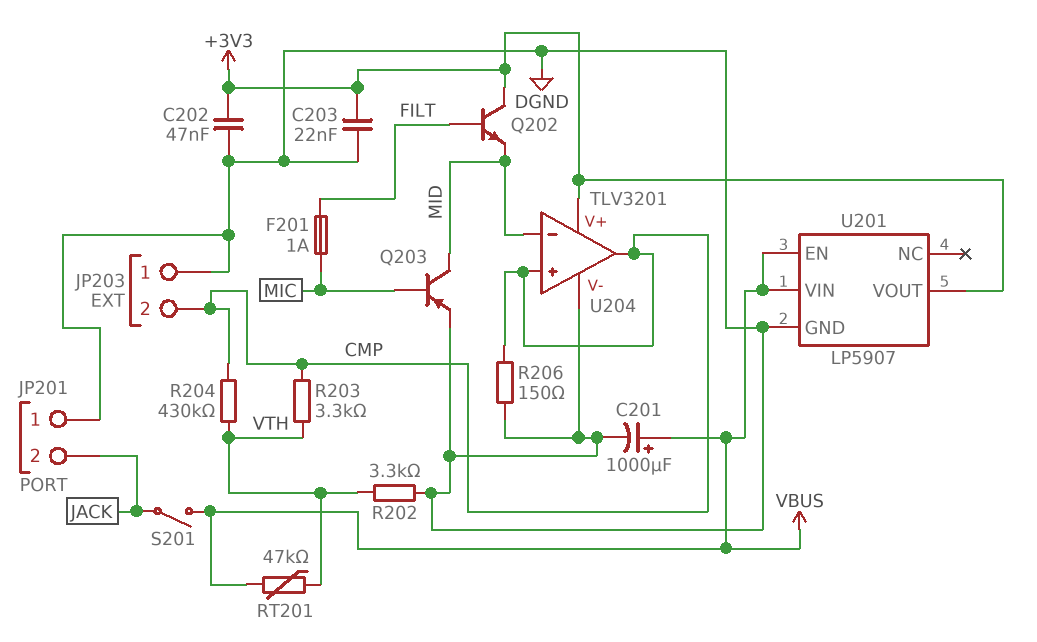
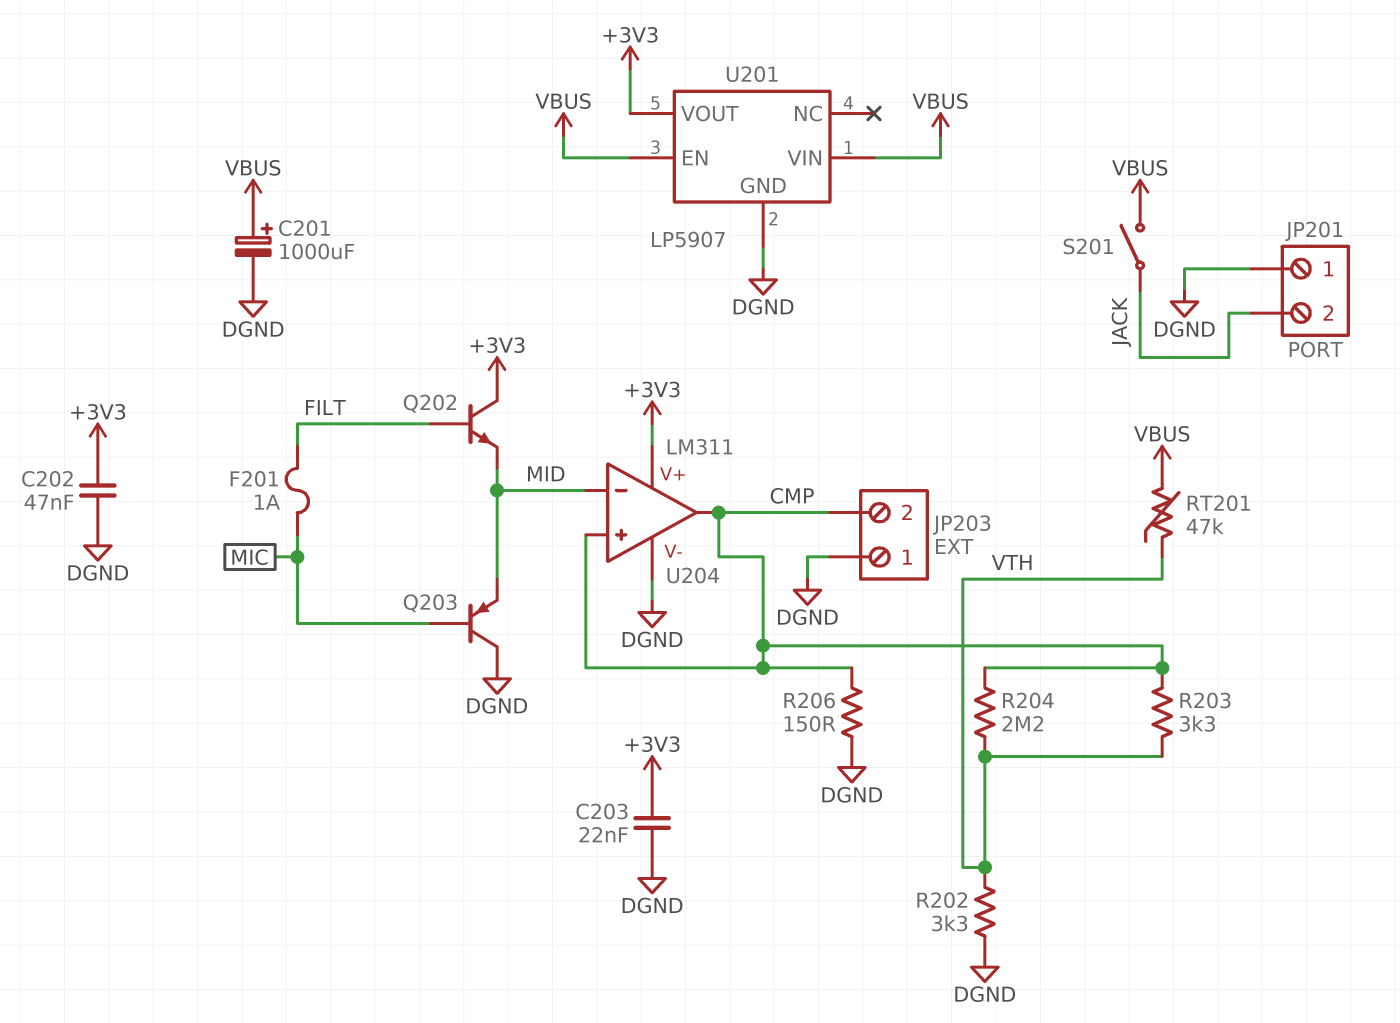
Q203: PNP (B MIC, C MID, E DGND) -> PNP (B MIC, C DGND, E MID)
R204: 430k (CMP, VTH) -> 2.2M (CMP, VTH)
U204: TLV3201 -> LM311

